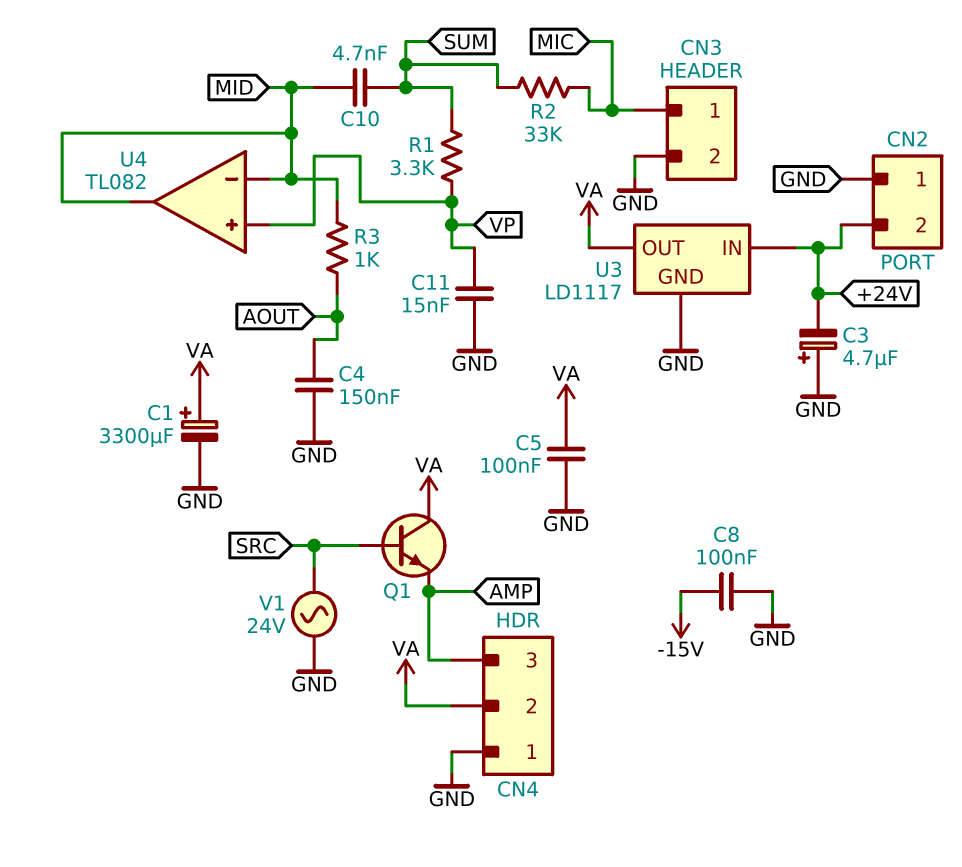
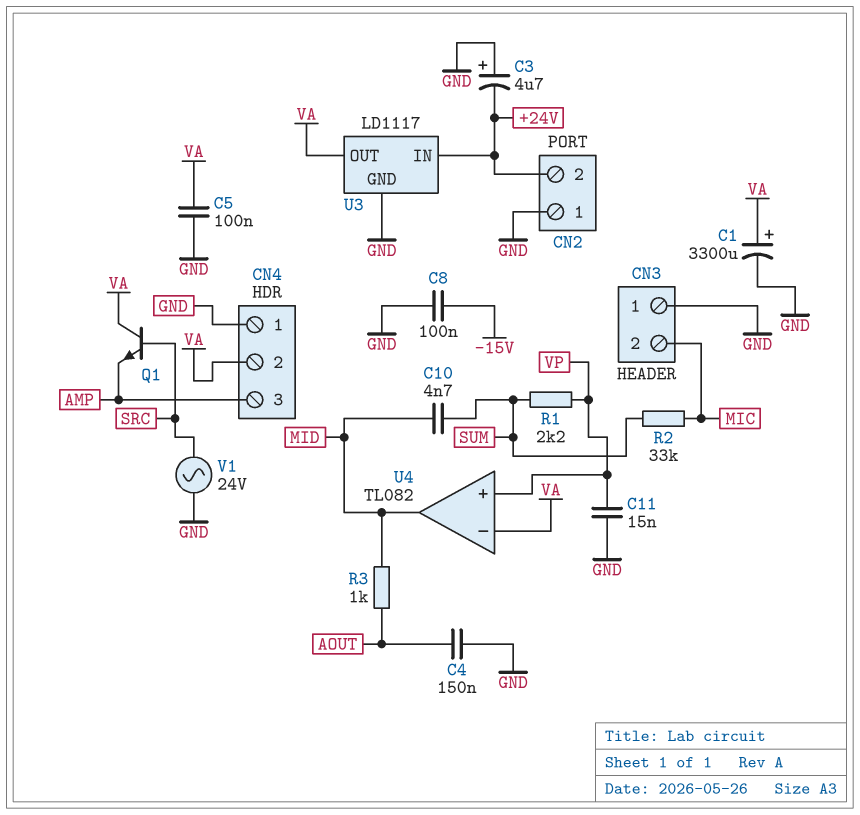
CN3 pin 1: MIC -> GND
CN3 pin 2: GND -> MIC
R1: 3.3k (SUM, VP) -> 2.2k (SUM, VP)
U4 pin in-: MID -> VA

